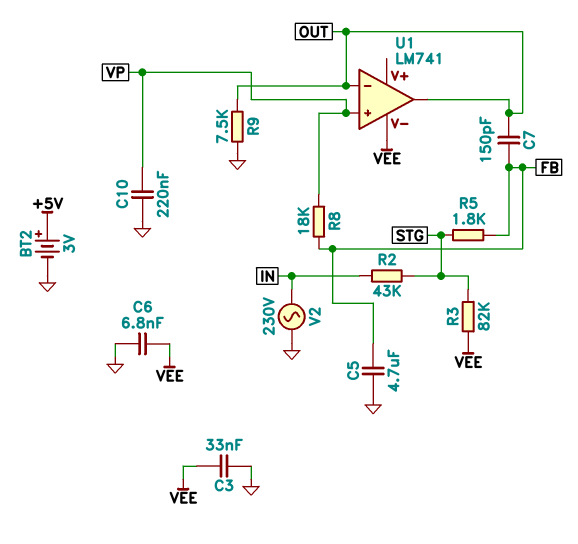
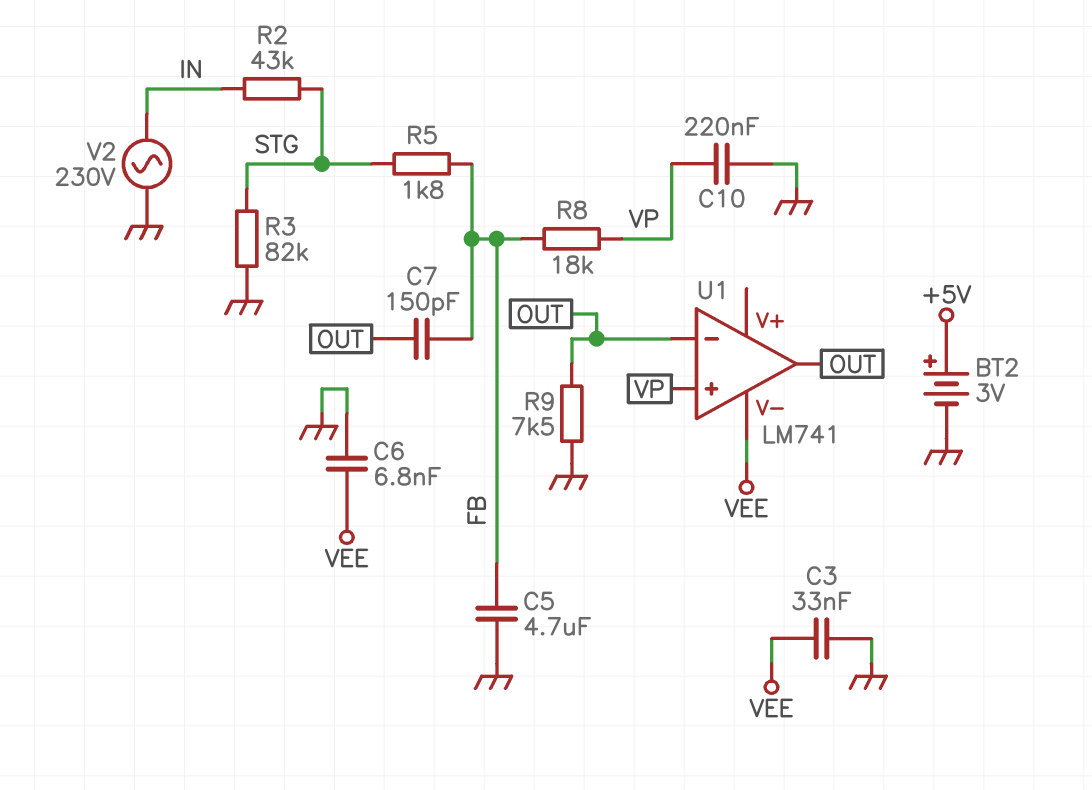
R3: 82k (STG, VEE) -> 82k (GND, STG)

